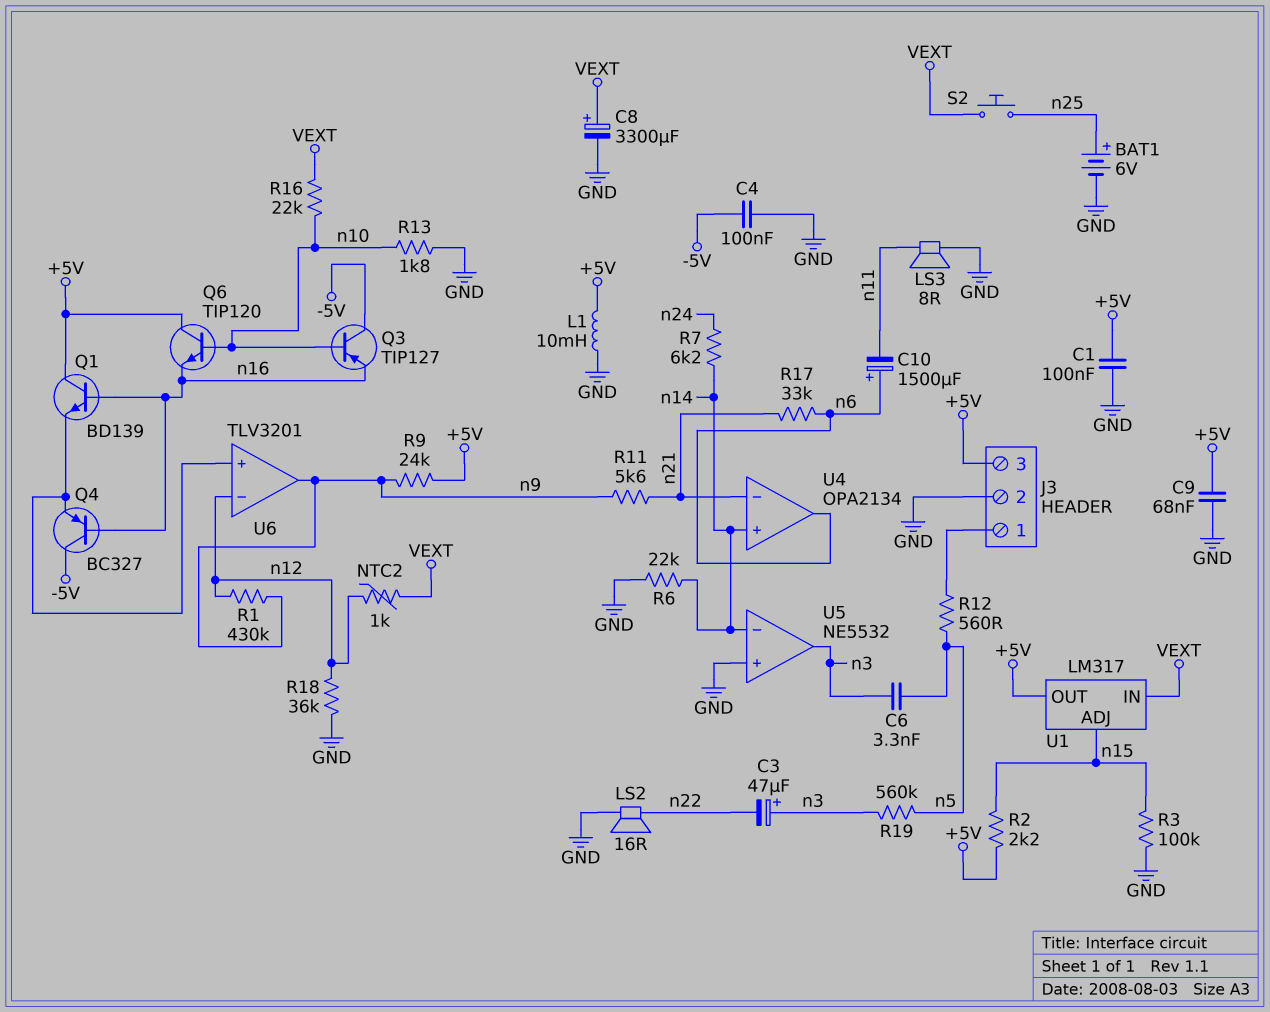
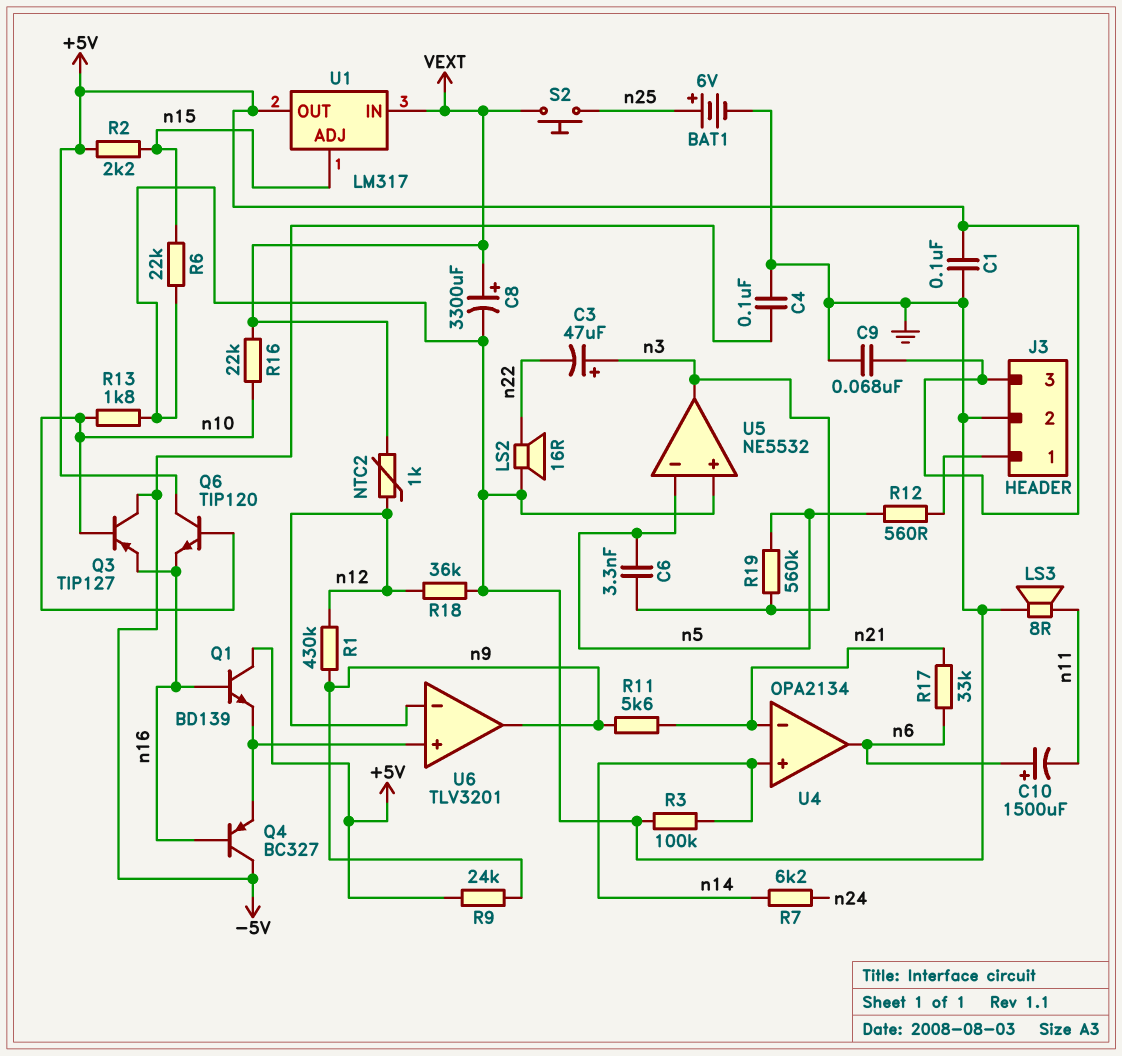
L1: 10mH (+5V, GND) -> none
R3: 100k (GND, n15) -> 100k (GND, n14)
R6: 22k (GND, n14) -> 22k (GND, n15)
U5 pin in-: n14 -> n5

